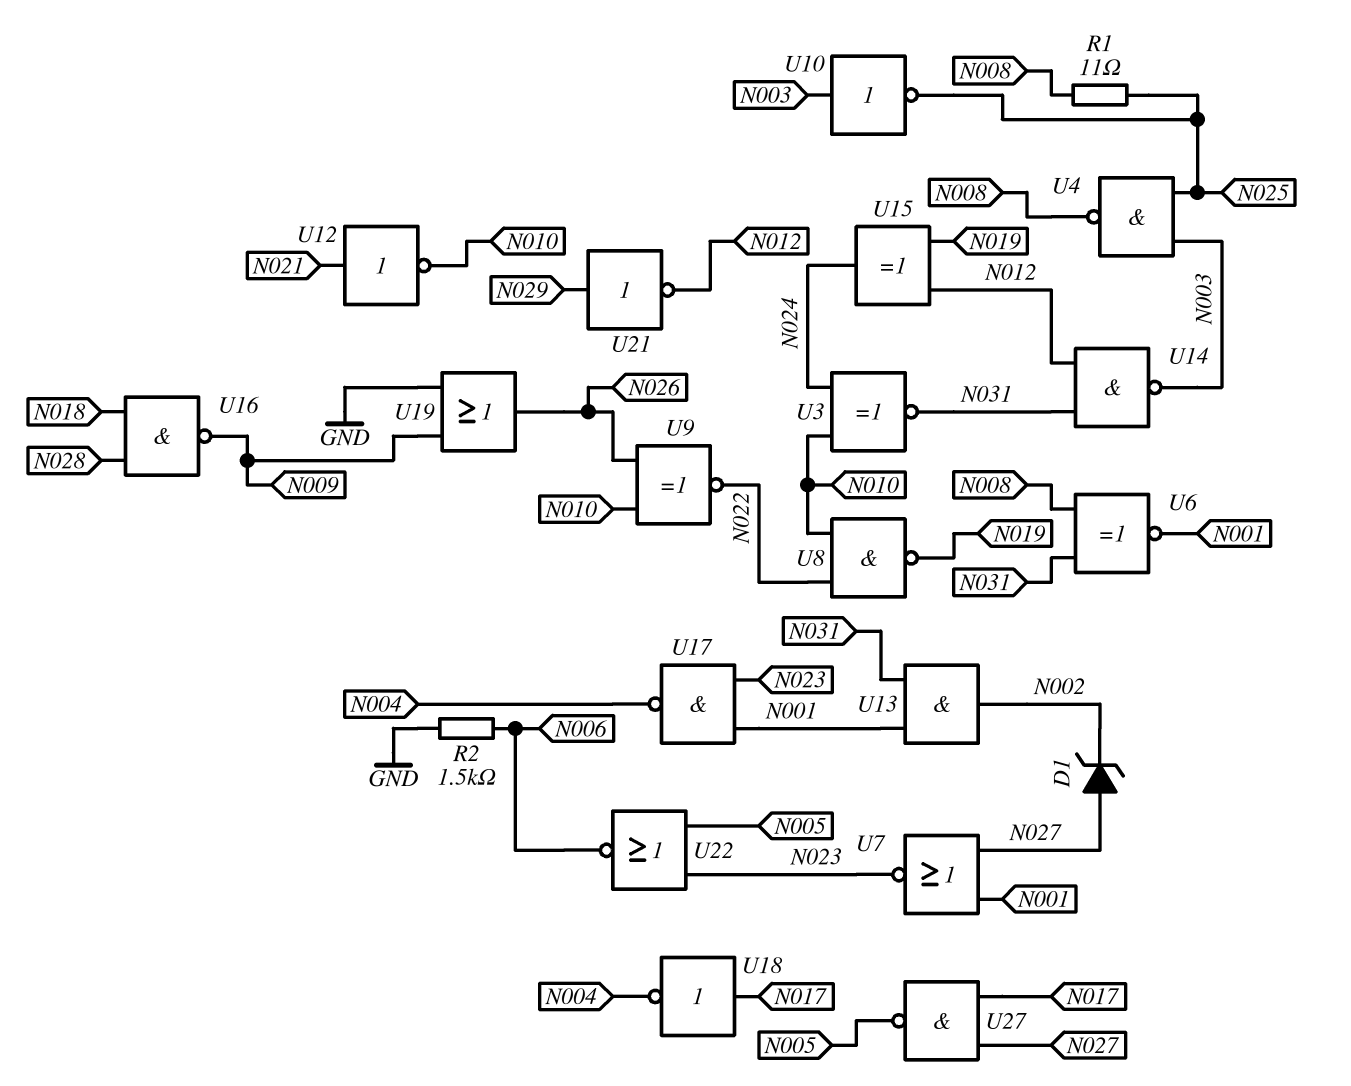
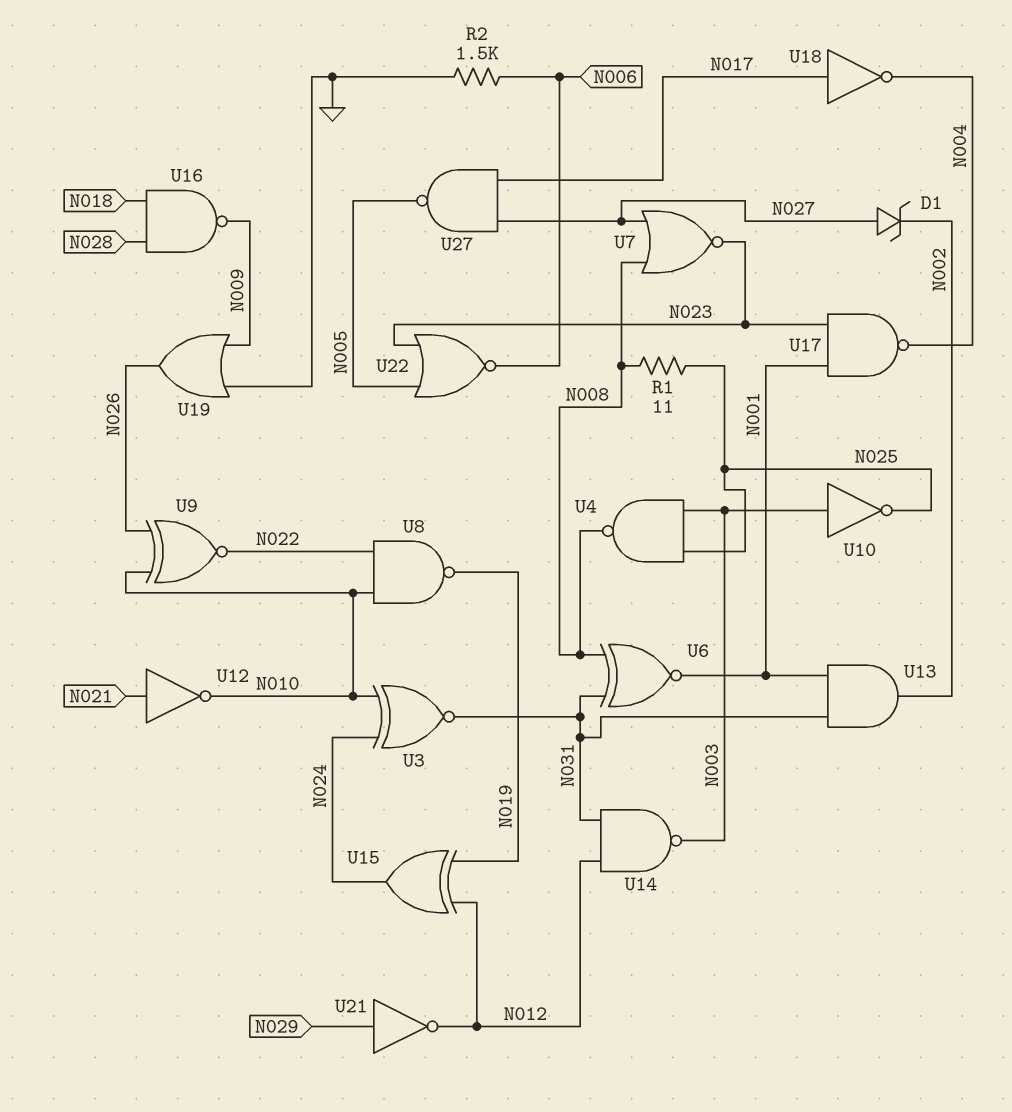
U7: NOR (in N001, in N027, out N023) -> NOR (in N008, in N027, out N023)

